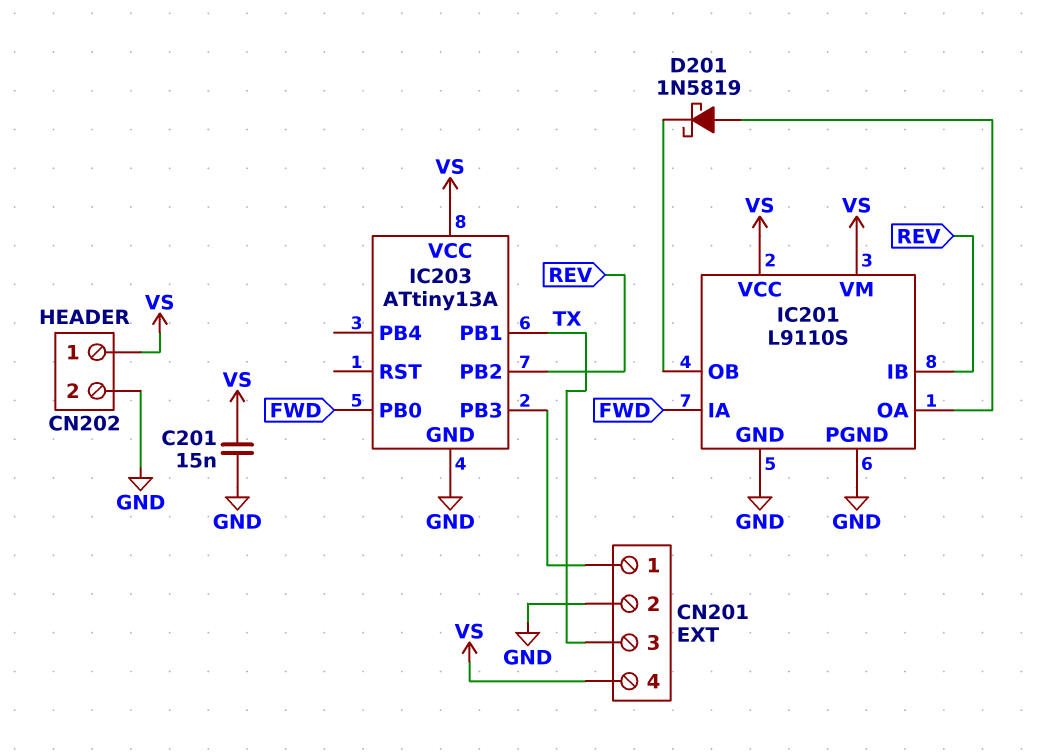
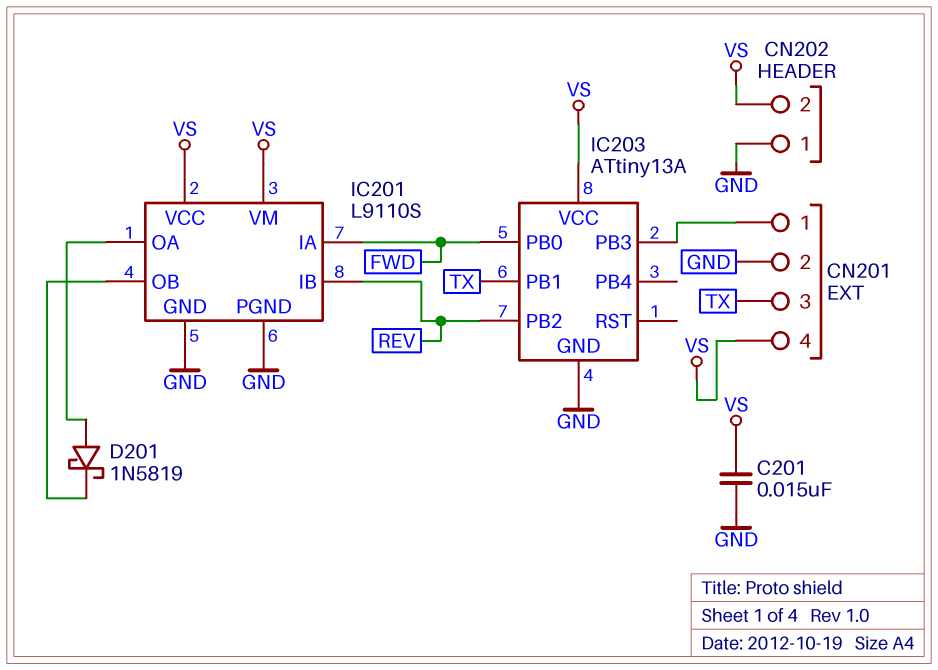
CN202 pin 1: VS -> GND
CN202 pin 2: GND -> VS

